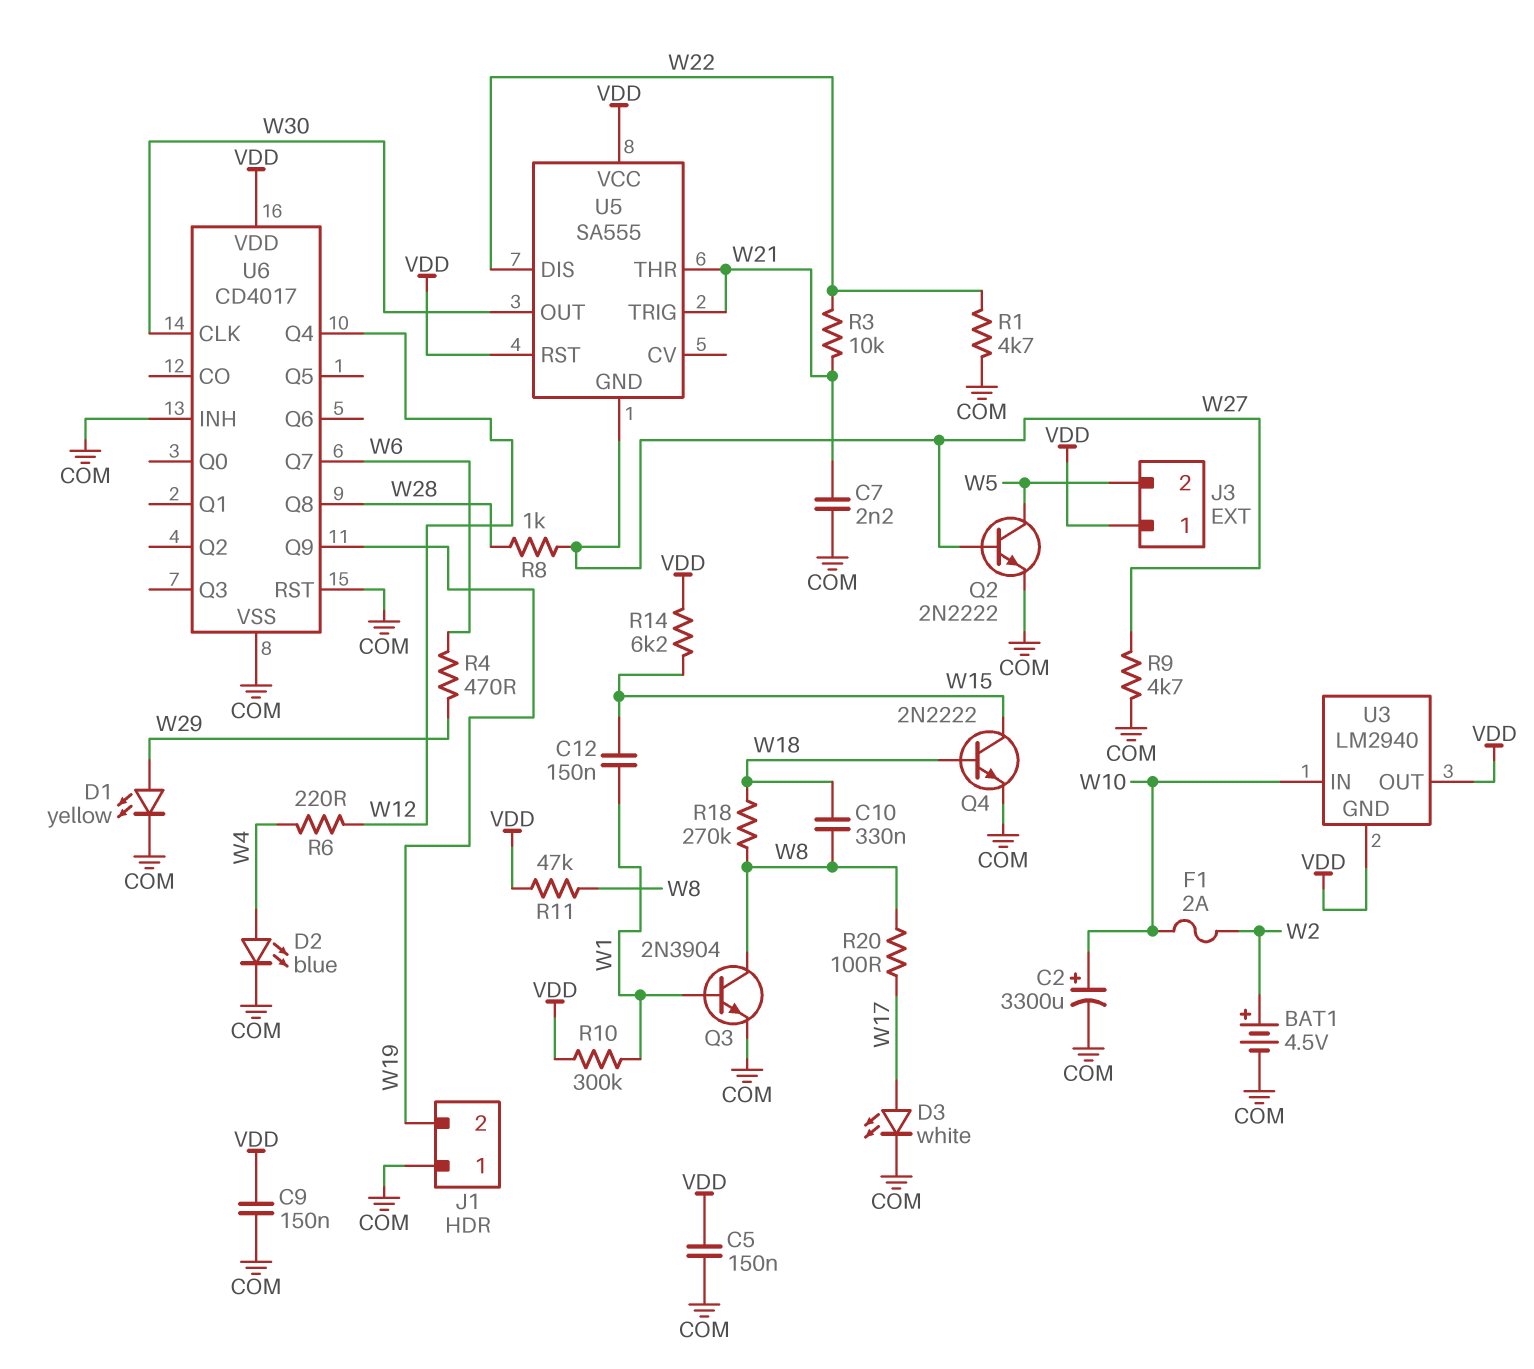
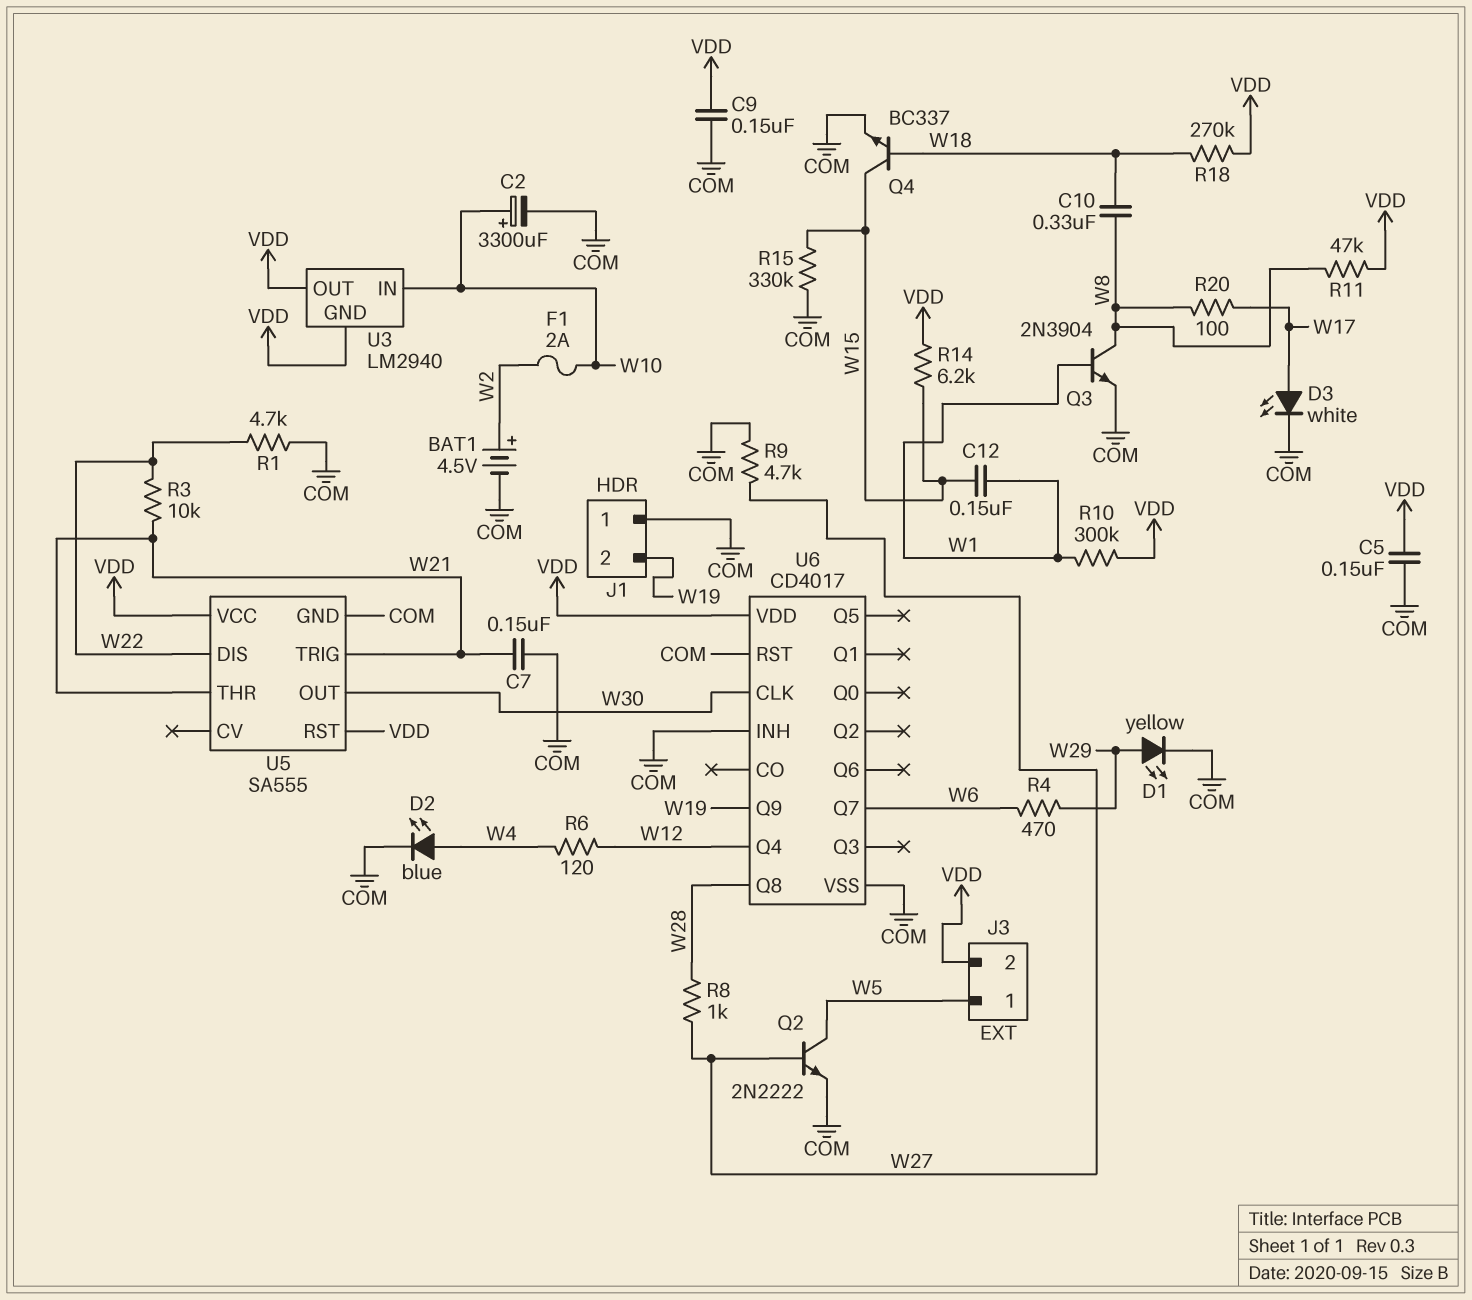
C7: 2.2nF (COM, W21) -> 150nF (COM, W21)
J3 pin 1: VDD -> W5
J3 pin 2: W5 -> VDD
Q4: NPN 2N2222 (B W18, C W15, E COM) -> NPN BC337 (B W18, C W15, E COM)
R6: 220 (W4, W12) -> 120 (W4, W12)
R15: none -> 330k (COM, W15)
R18: 270k (W8, W18) -> 270k (VDD, W18)
U5 pin GND: W27 -> COM

